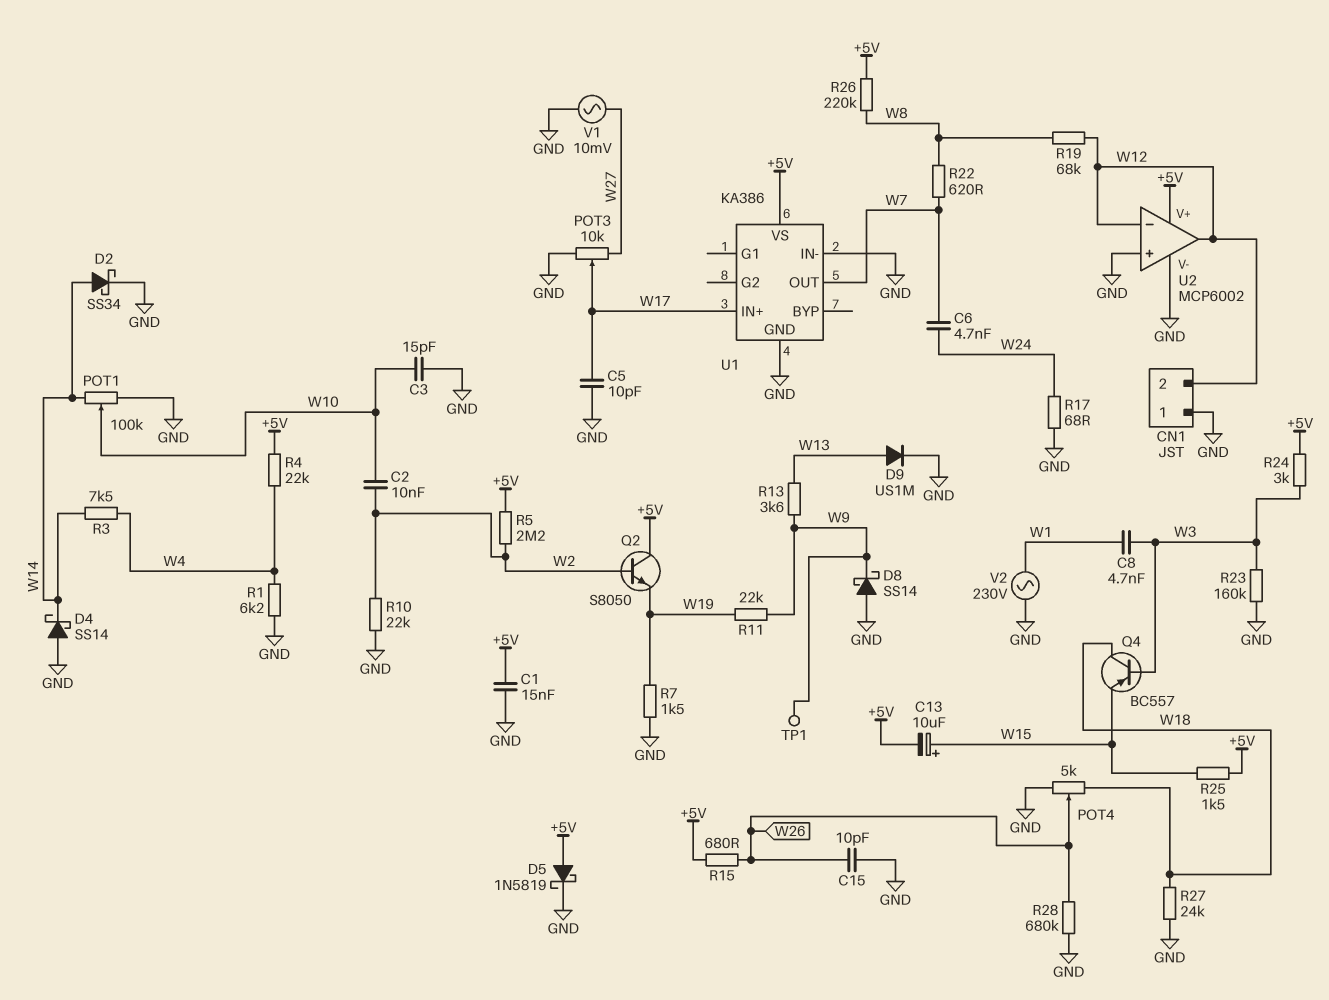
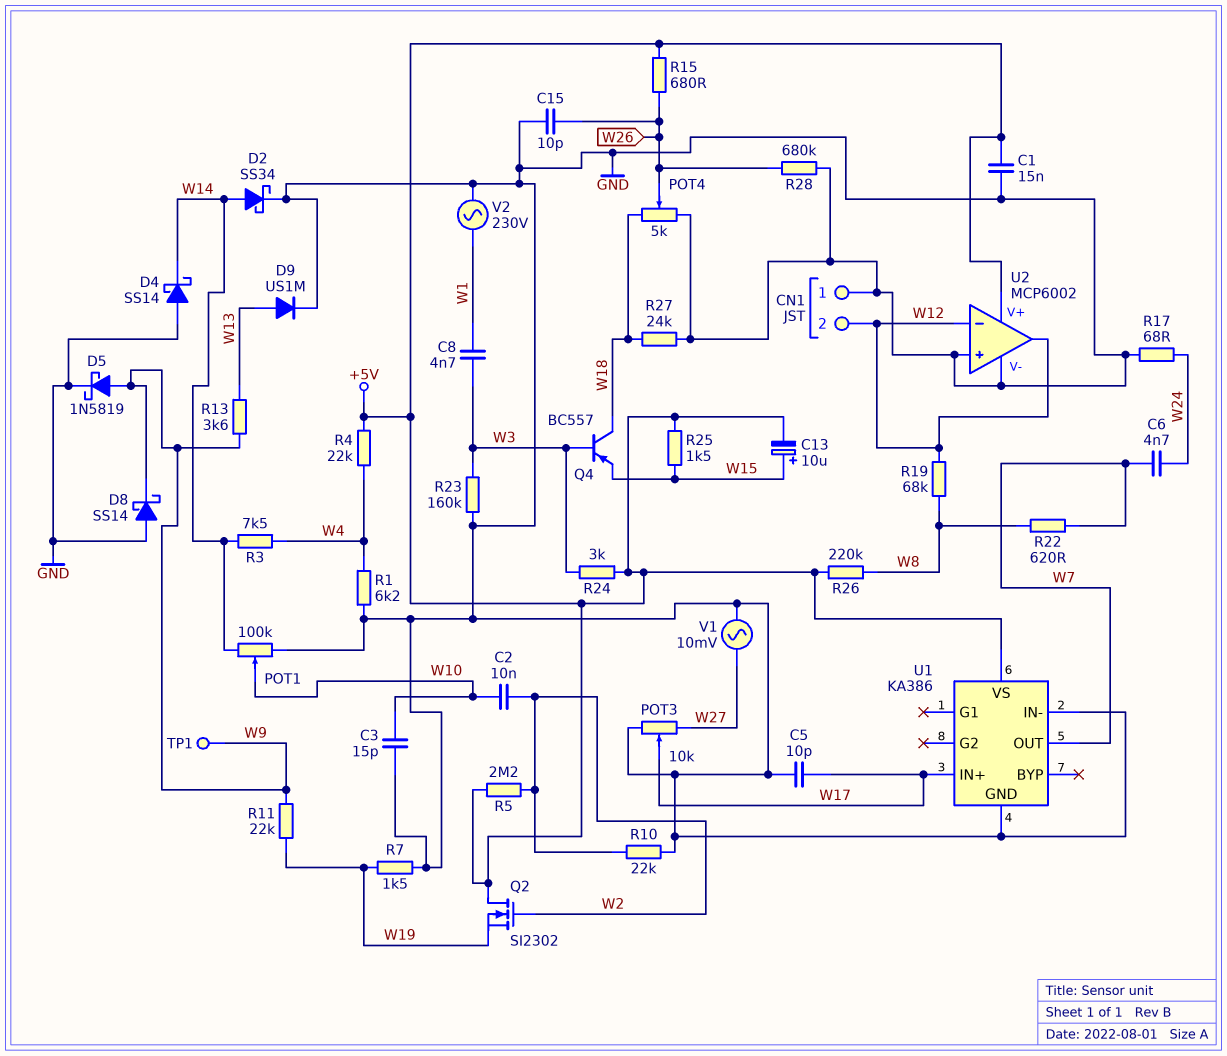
D5: schottky 1N5819 (A +5V, K GND) -> schottky 1N5819 (A W9, K GND)
Q2: NPN S8050 (B W2, C +5V, E W19) -> NMOS SI2302 (G W2, D +5V, S W19)

